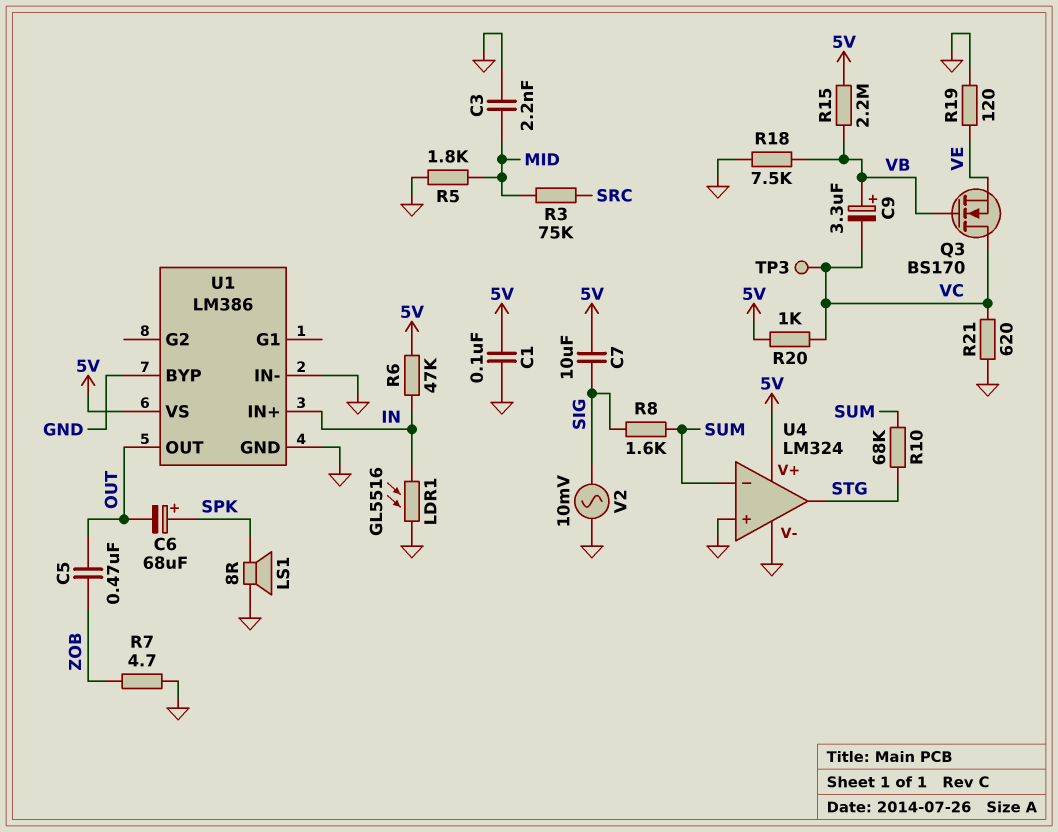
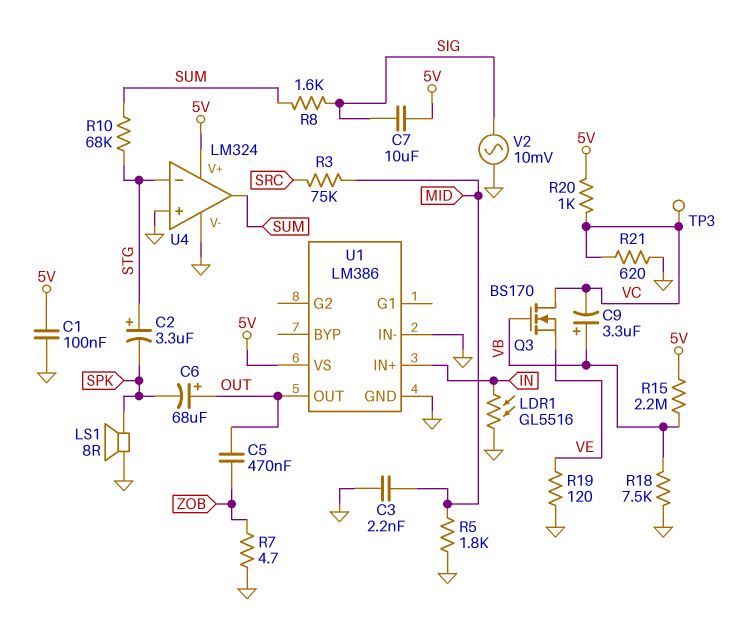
C2: none -> 3.3uF (plus STG, minus SPK)
C6: 68uF (plus SPK, minus OUT) -> 68uF (plus OUT, minus SPK)
R6: 47k (5V, IN) -> none
U1 pin BYP: GND -> none
U4 pin in-: SUM -> STG
U4 pin out: STG -> SUM

